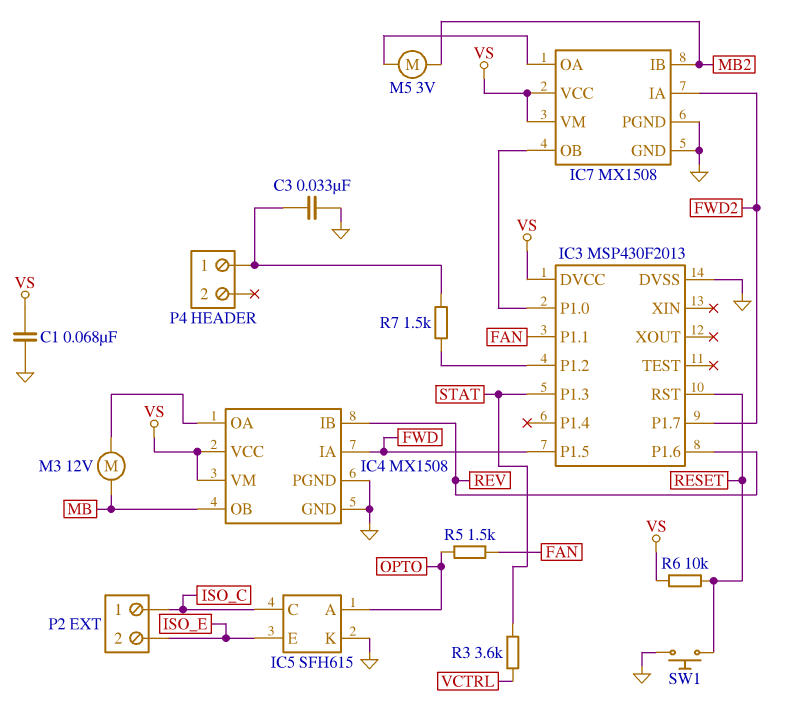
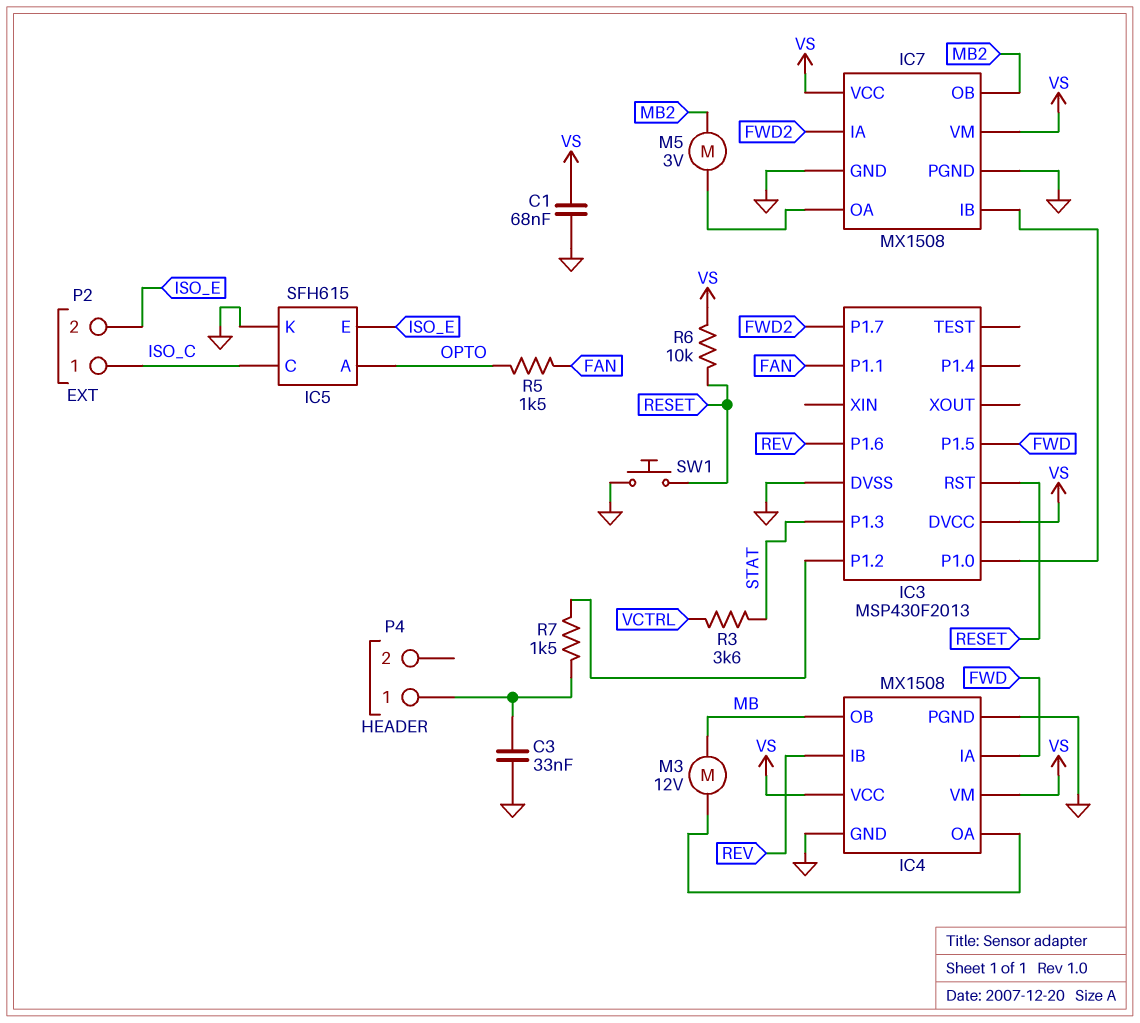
IC7 pin IB: MB2 -> IC3/P1.0
IC7 pin OB: IC3/P1.0 -> MB2

